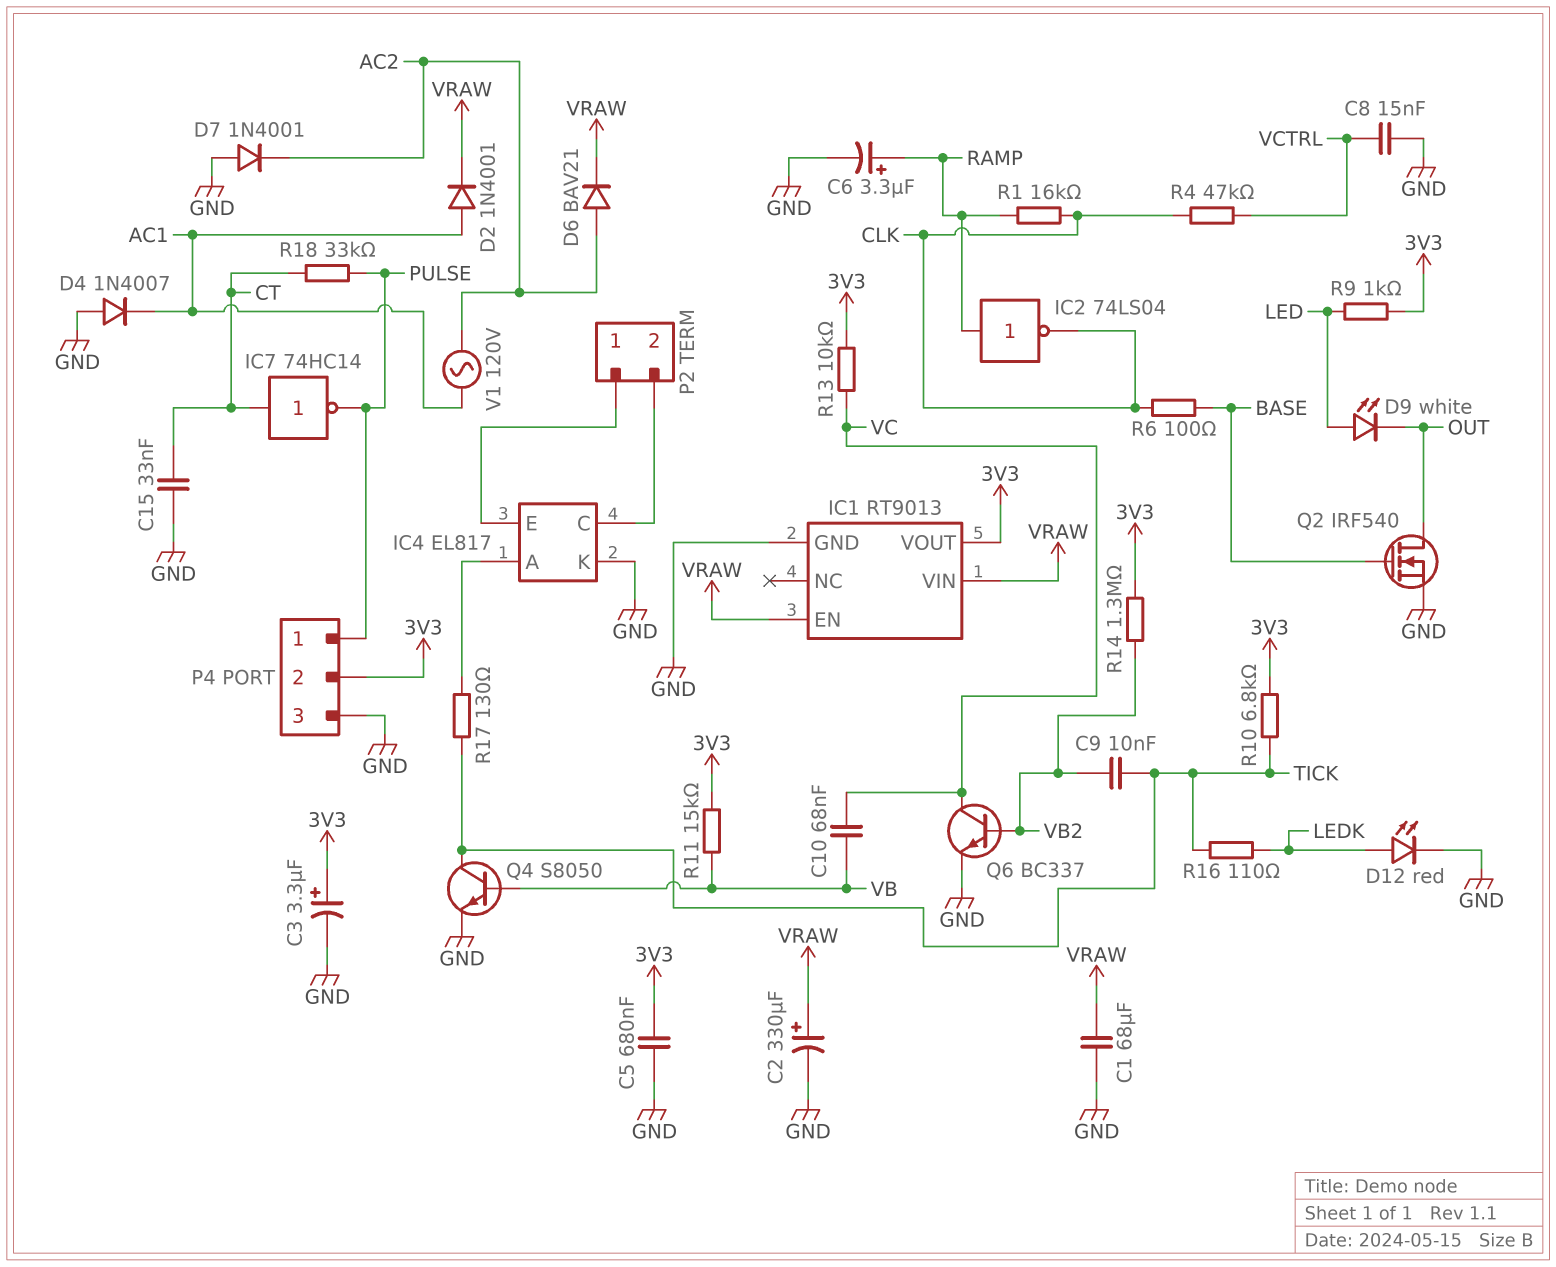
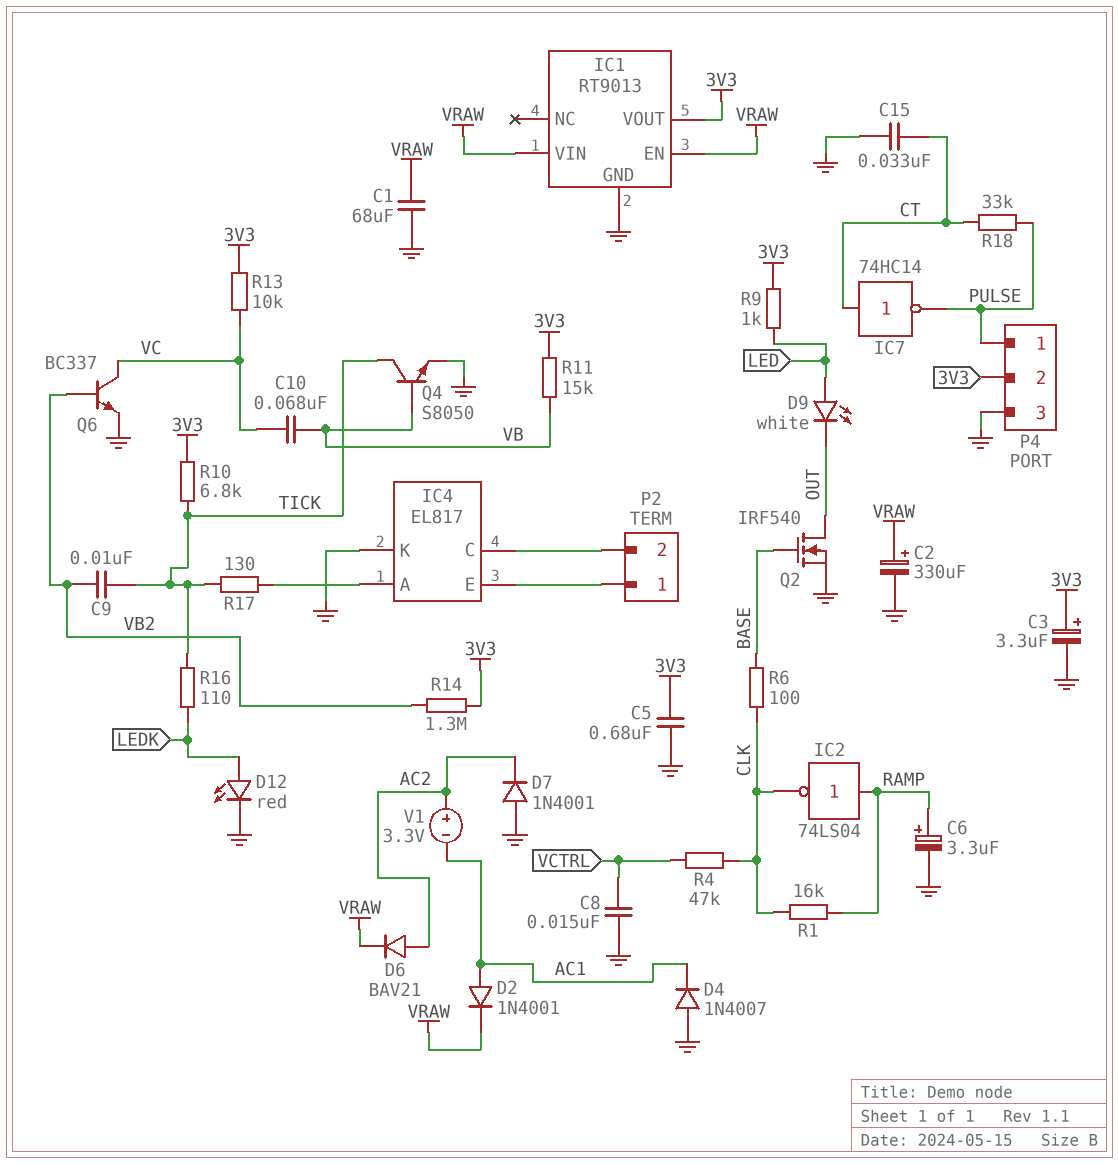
V1: AC 120V (AC1, AC2) -> 3.3V (plus AC2, minus AC1)

